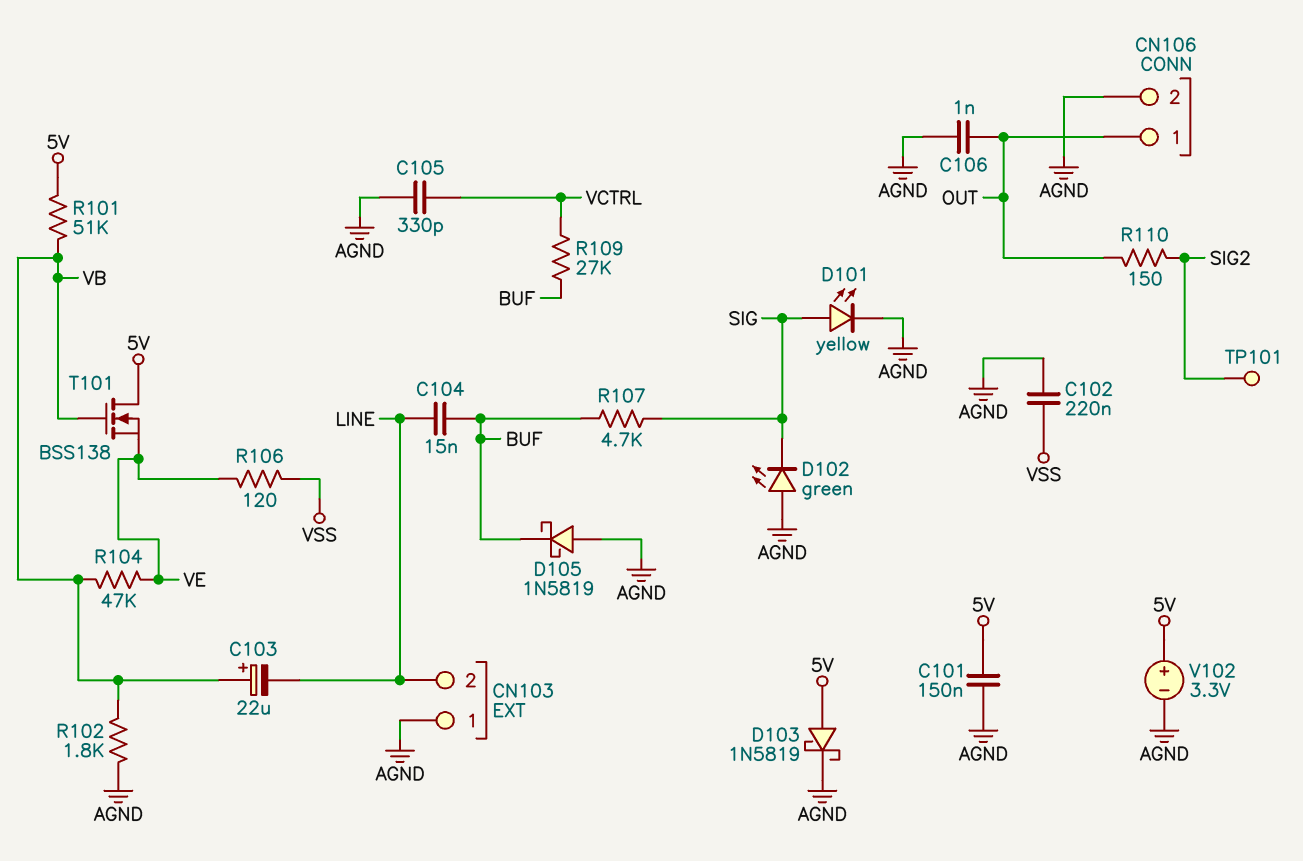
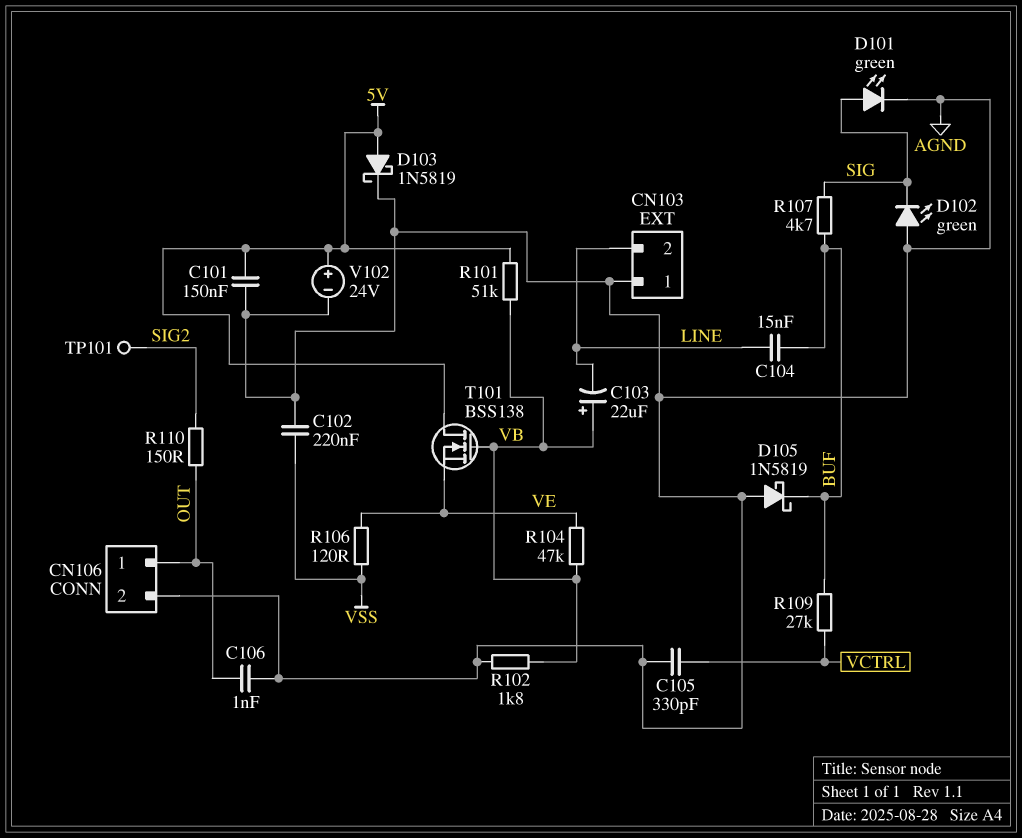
D101: LED yellow (A SIG, K AGND) -> LED green (A SIG, K AGND)
V102: 3.3V (plus 5V, minus AGND) -> 24V (plus 5V, minus AGND)

